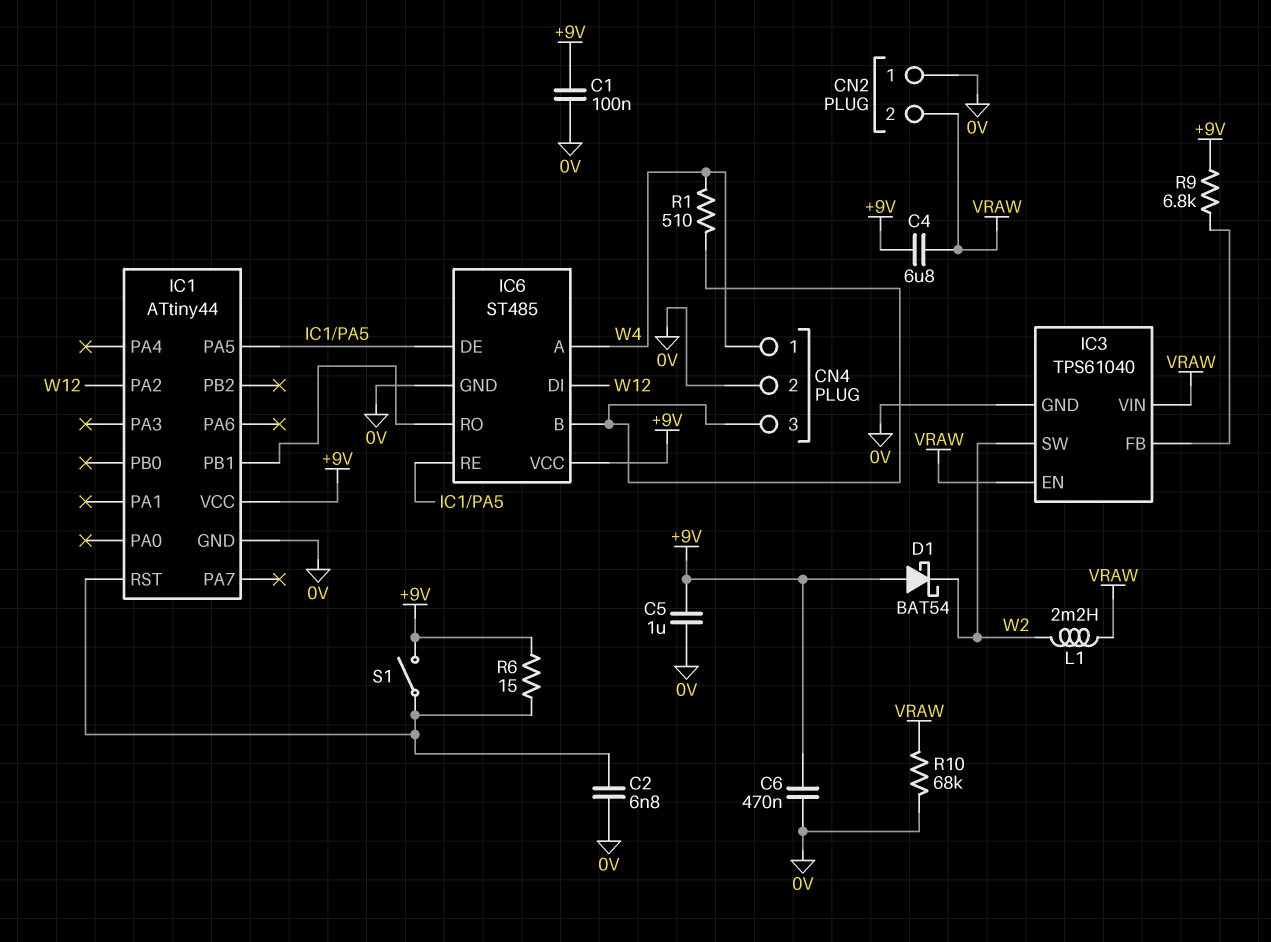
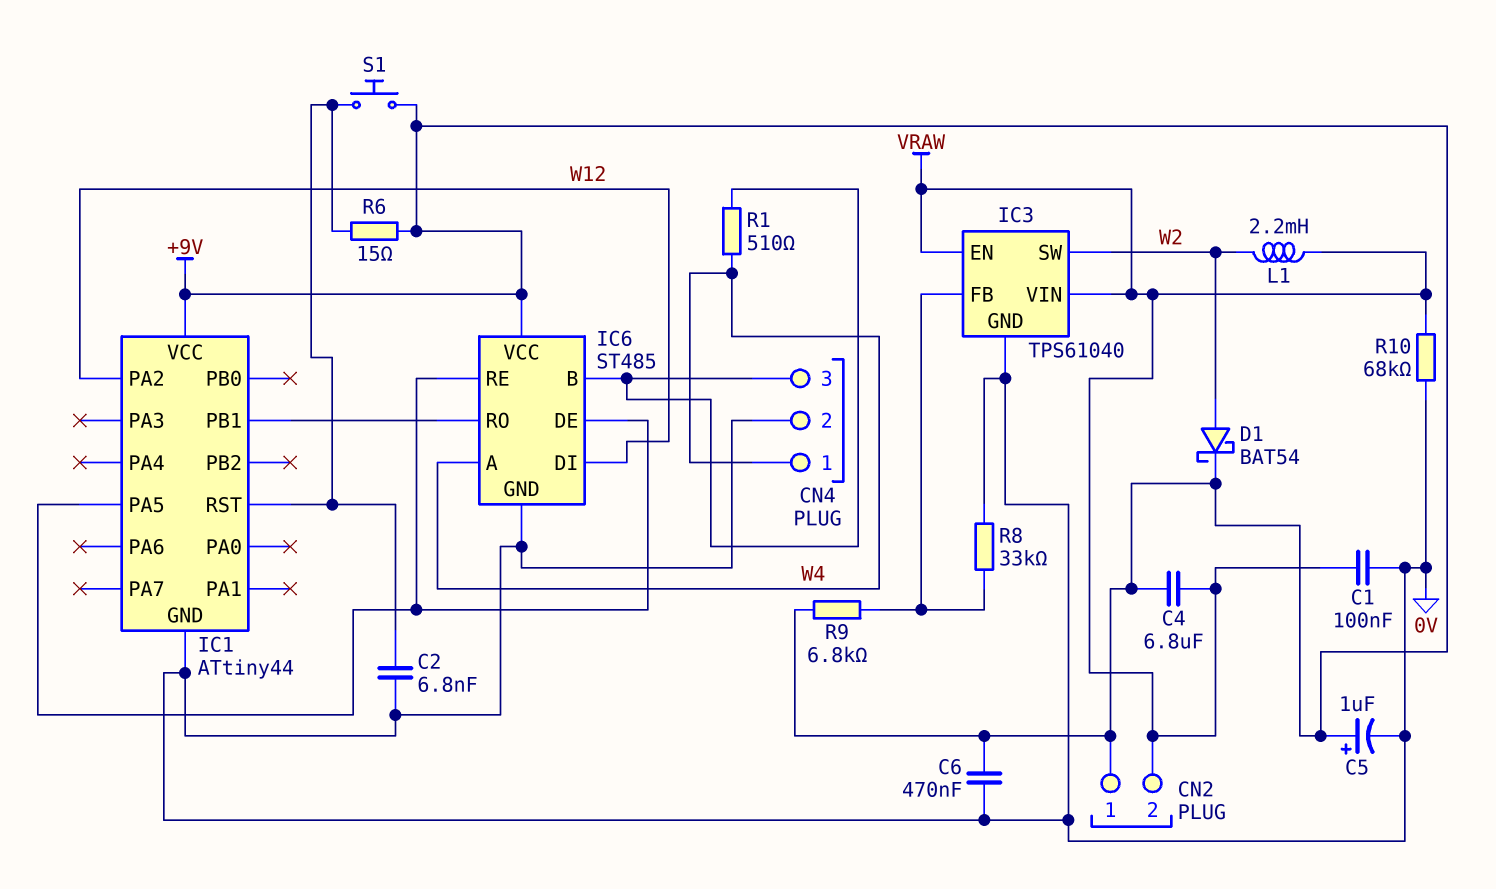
C1: 100nF (+9V, 0V) -> 100nF (0V, VRAW)
C5: 1uF (+9V, 0V) -> 1uF (plus +9V, minus 0V)
CN2 pin 1: 0V -> +9V
D1: schottky BAT54 (A +9V, K W2) -> schottky BAT54 (A W2, K +9V)
R8: none -> 33k (0V, IC3/FB)
S1: switch (+9V, IC1/RST) -> button (+9V, IC1/RST)

